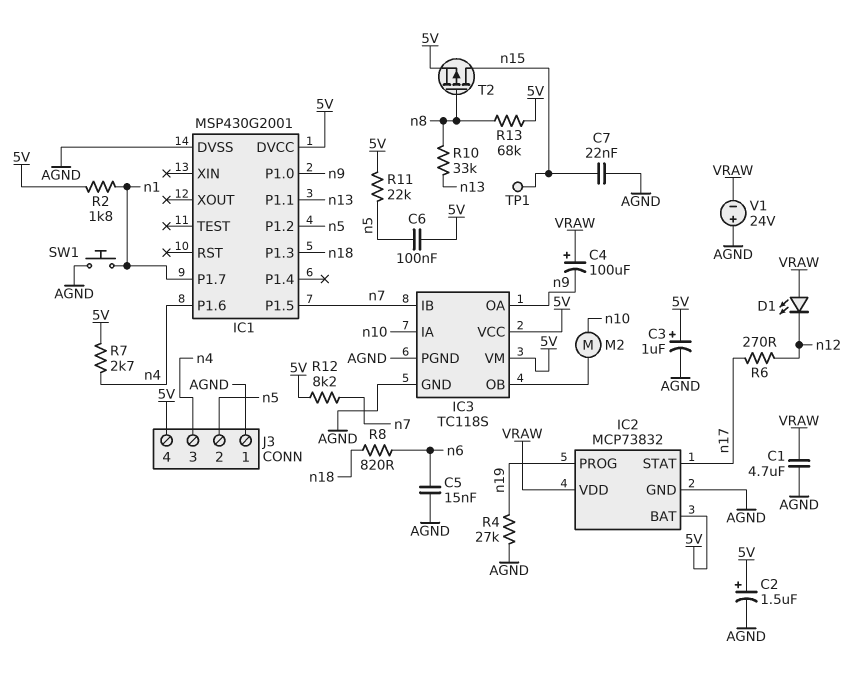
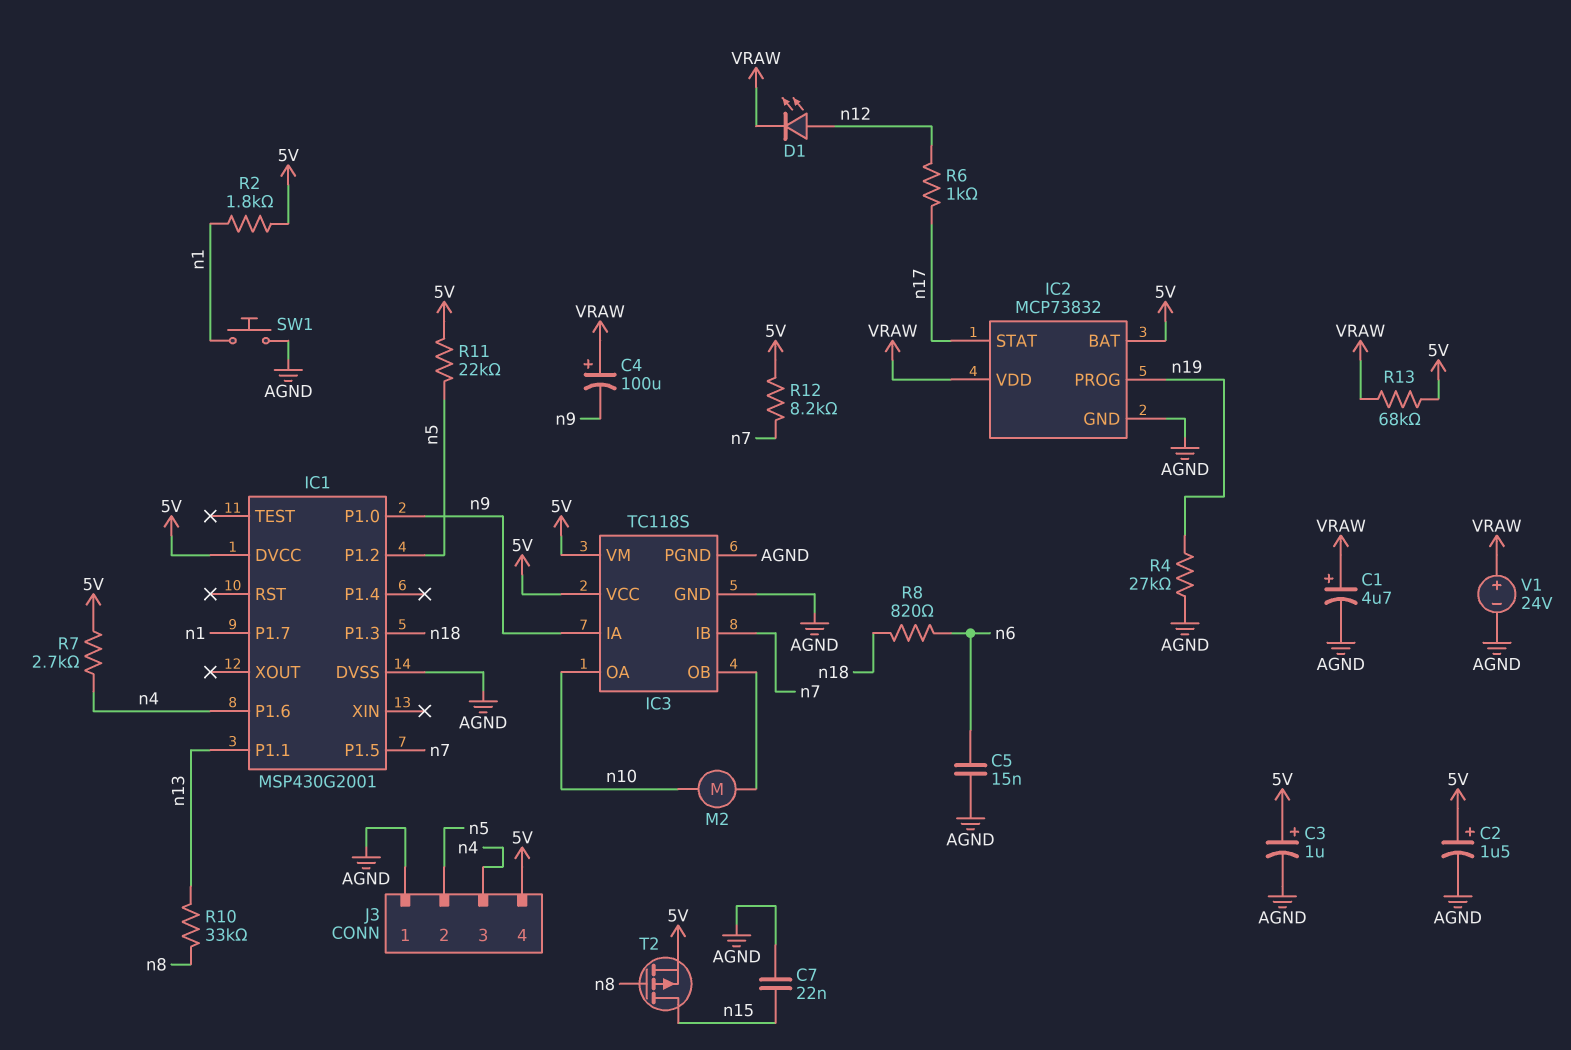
C1: 4.7uF (AGND, VRAW) -> 4.7uF (plus VRAW, minus AGND)
C6: 100nF (5V, n5) -> none
D1: LED (A VRAW, K n12) -> LED (A n12, K VRAW)
IC3 pin IA: n10 -> n9
IC3 pin OA: n9 -> n10
R6: 270 (n12, n17) -> 1k (n12, n17)
R13: 68k (5V, n8) -> 68k (5V, VRAW)
TP1: test point (n15) -> none
V1: 24V (plus AGND, minus VRAW) -> 24V (plus VRAW, minus AGND)

